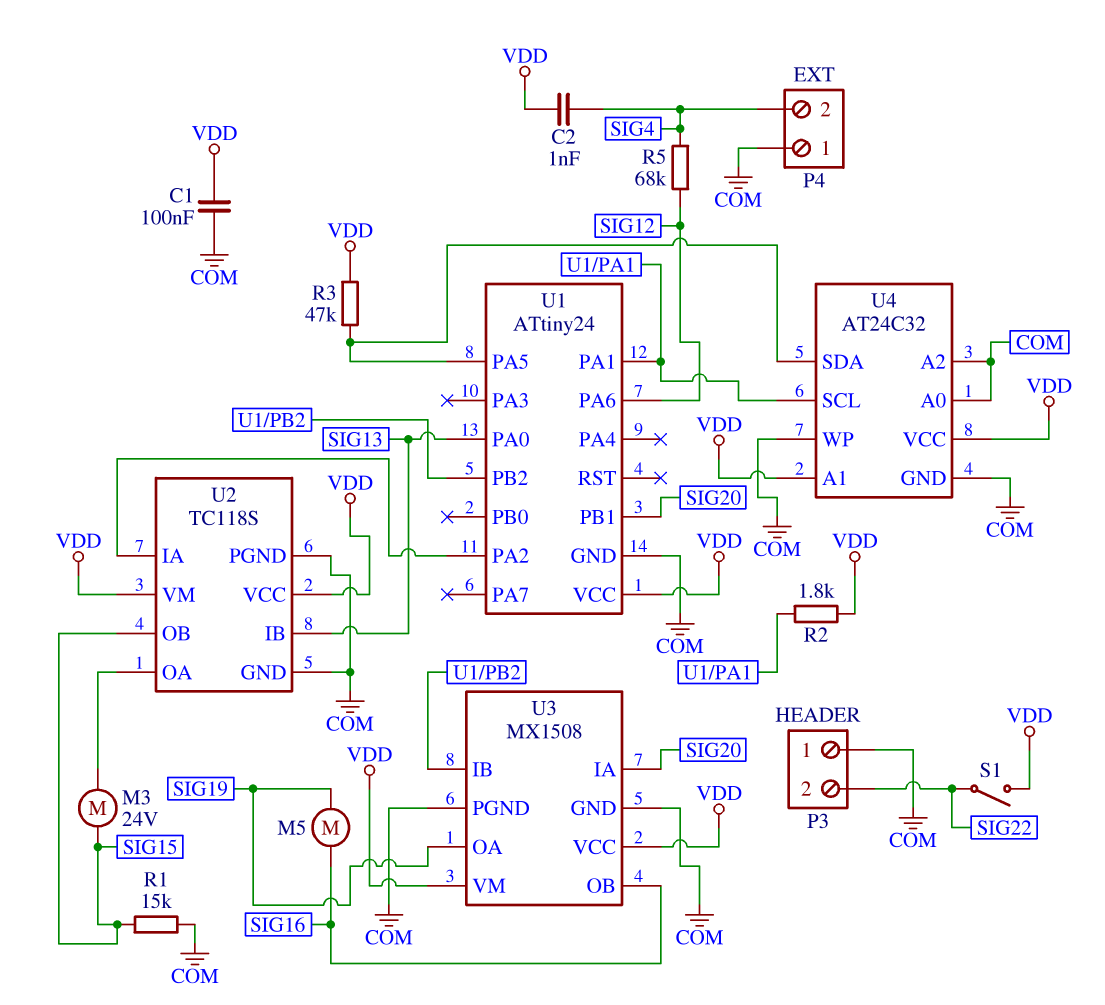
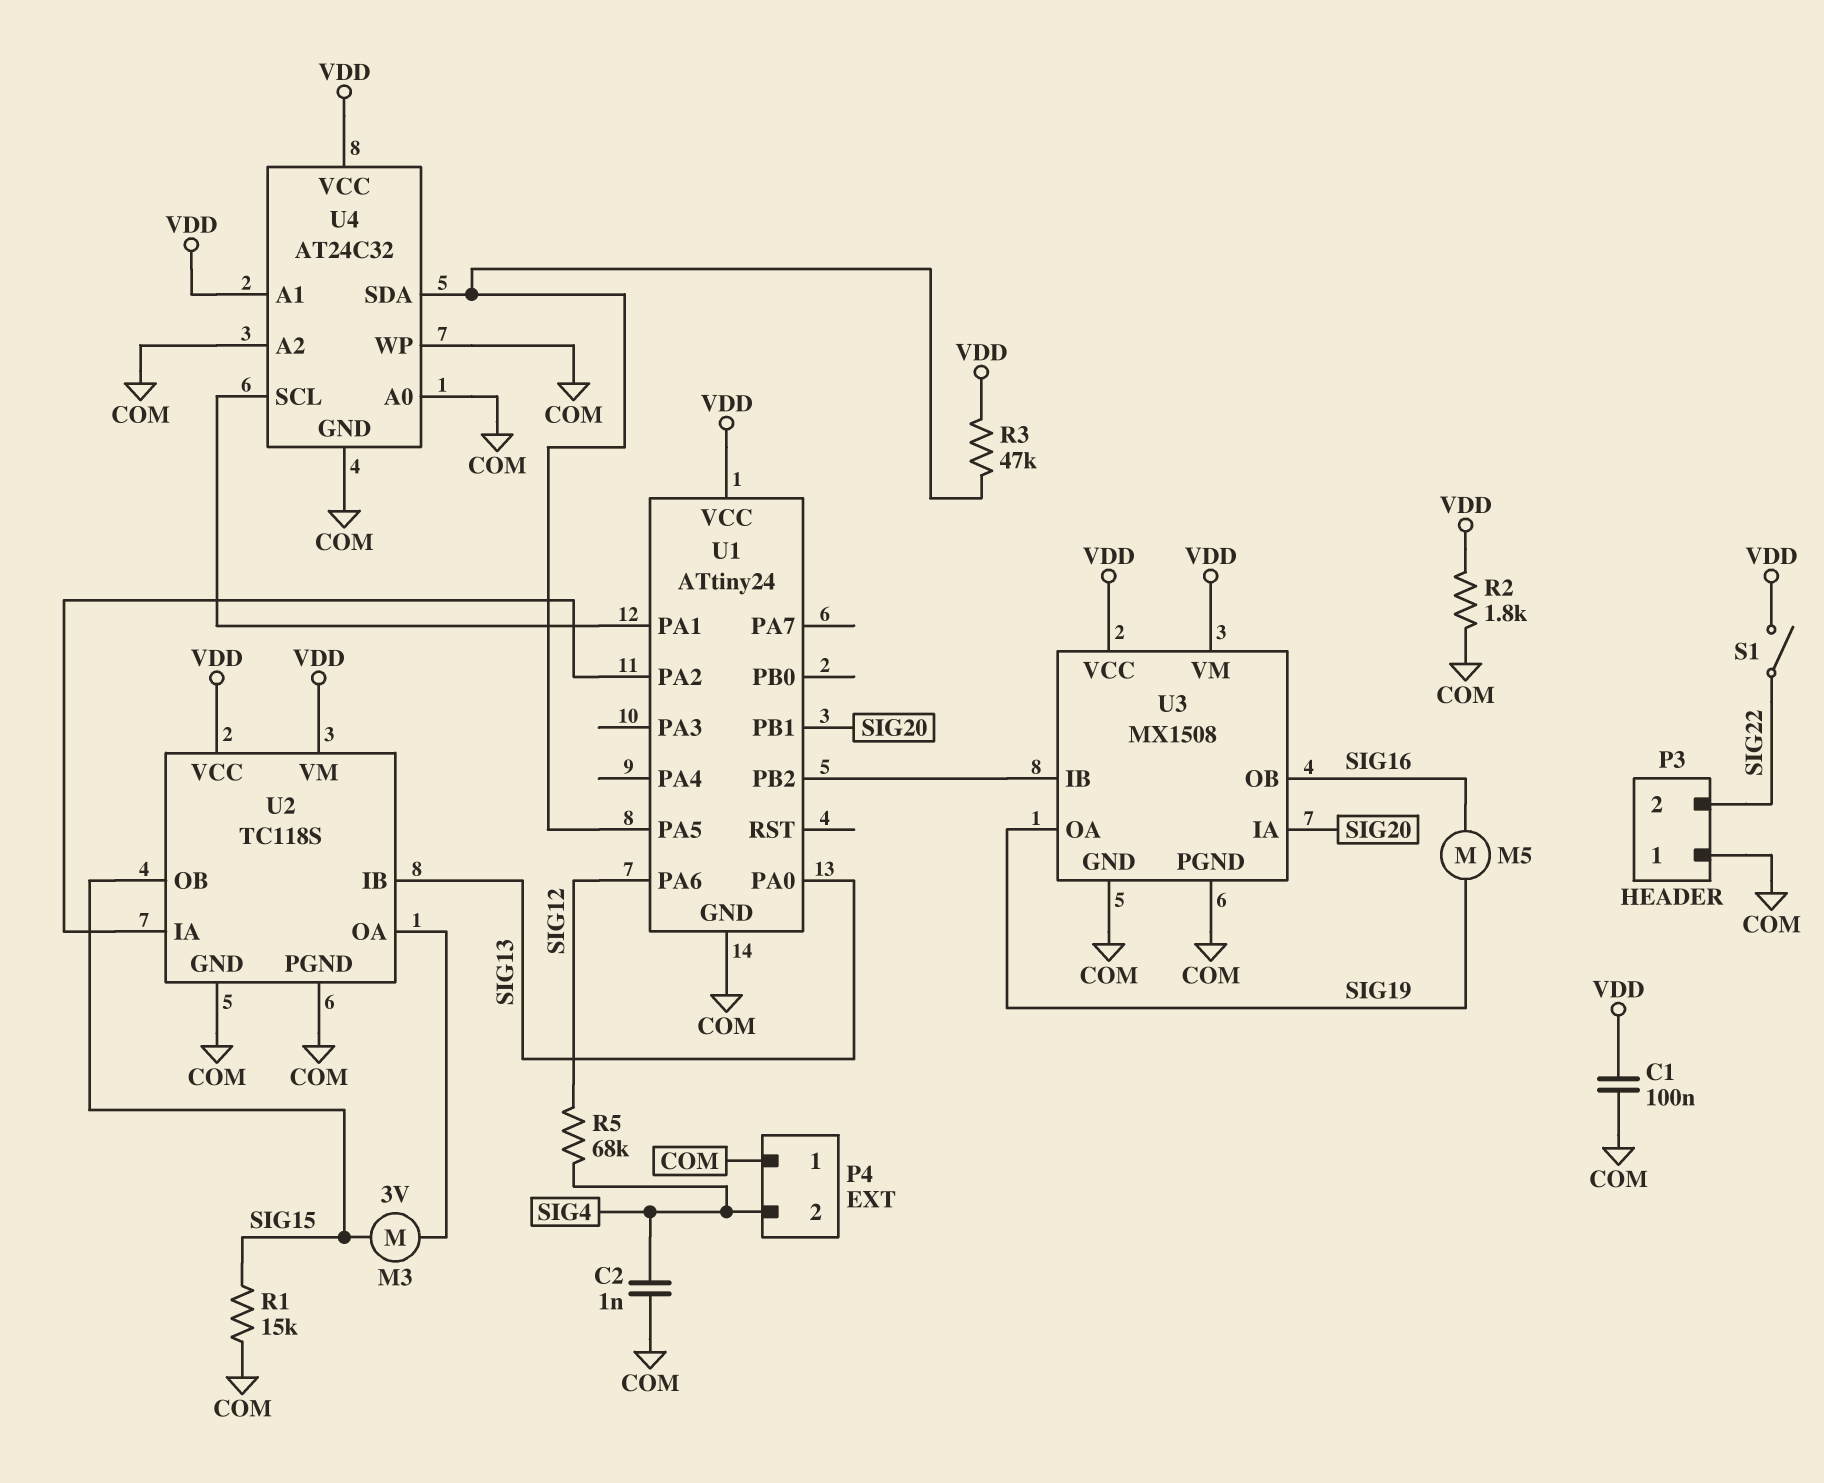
C2: 1nF (SIG4, VDD) -> 1nF (COM, SIG4)
M3: motor 24V (SIG15, U2/OA) -> motor 3V (SIG15, U2/OA)
R2: 1.8k (U1/PA1, VDD) -> 1.8k (COM, VDD)

